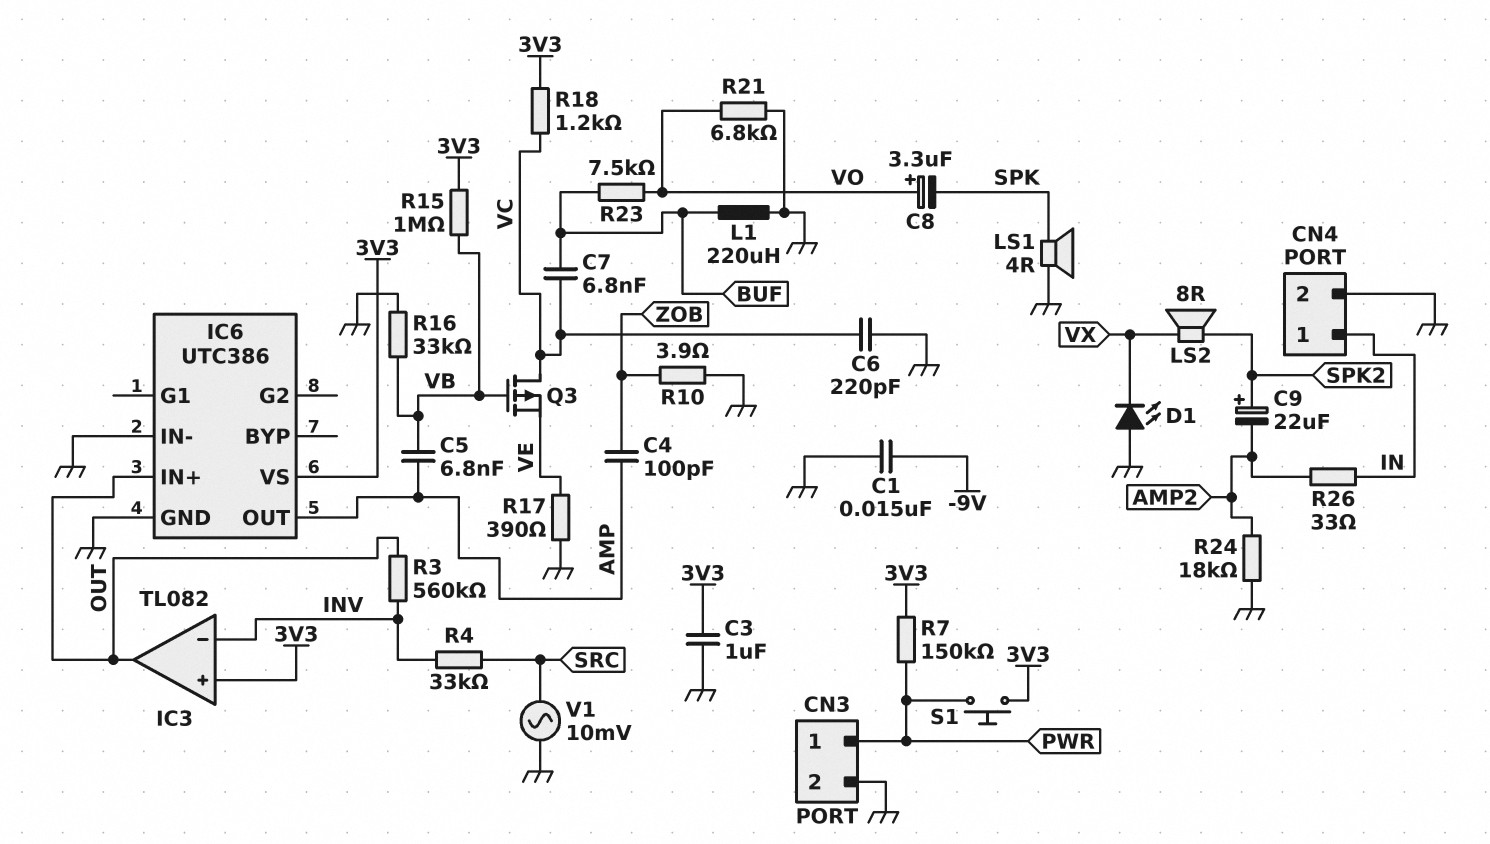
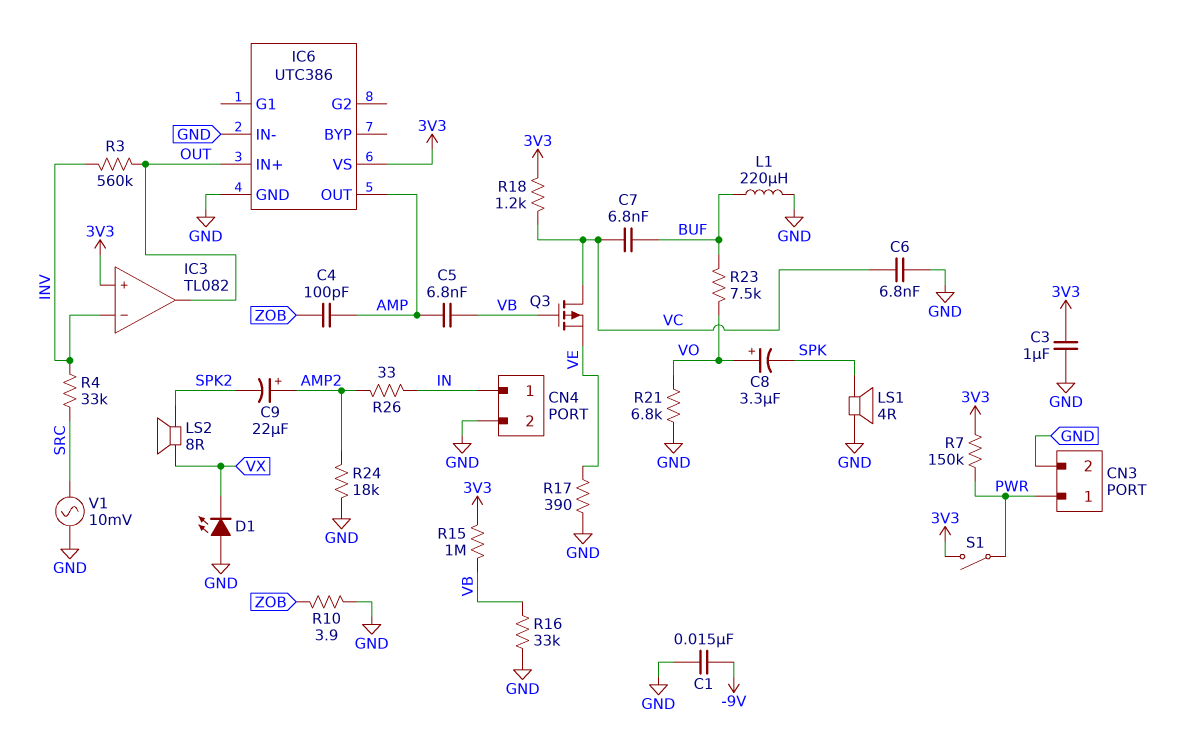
C6: 220pF (GND, VC) -> 6.8nF (GND, VC)
C9: 22uF (plus SPK2, minus AMP2) -> 22uF (plus AMP2, minus SPK2)
S1: button (3V3, PWR) -> switch (3V3, PWR)

